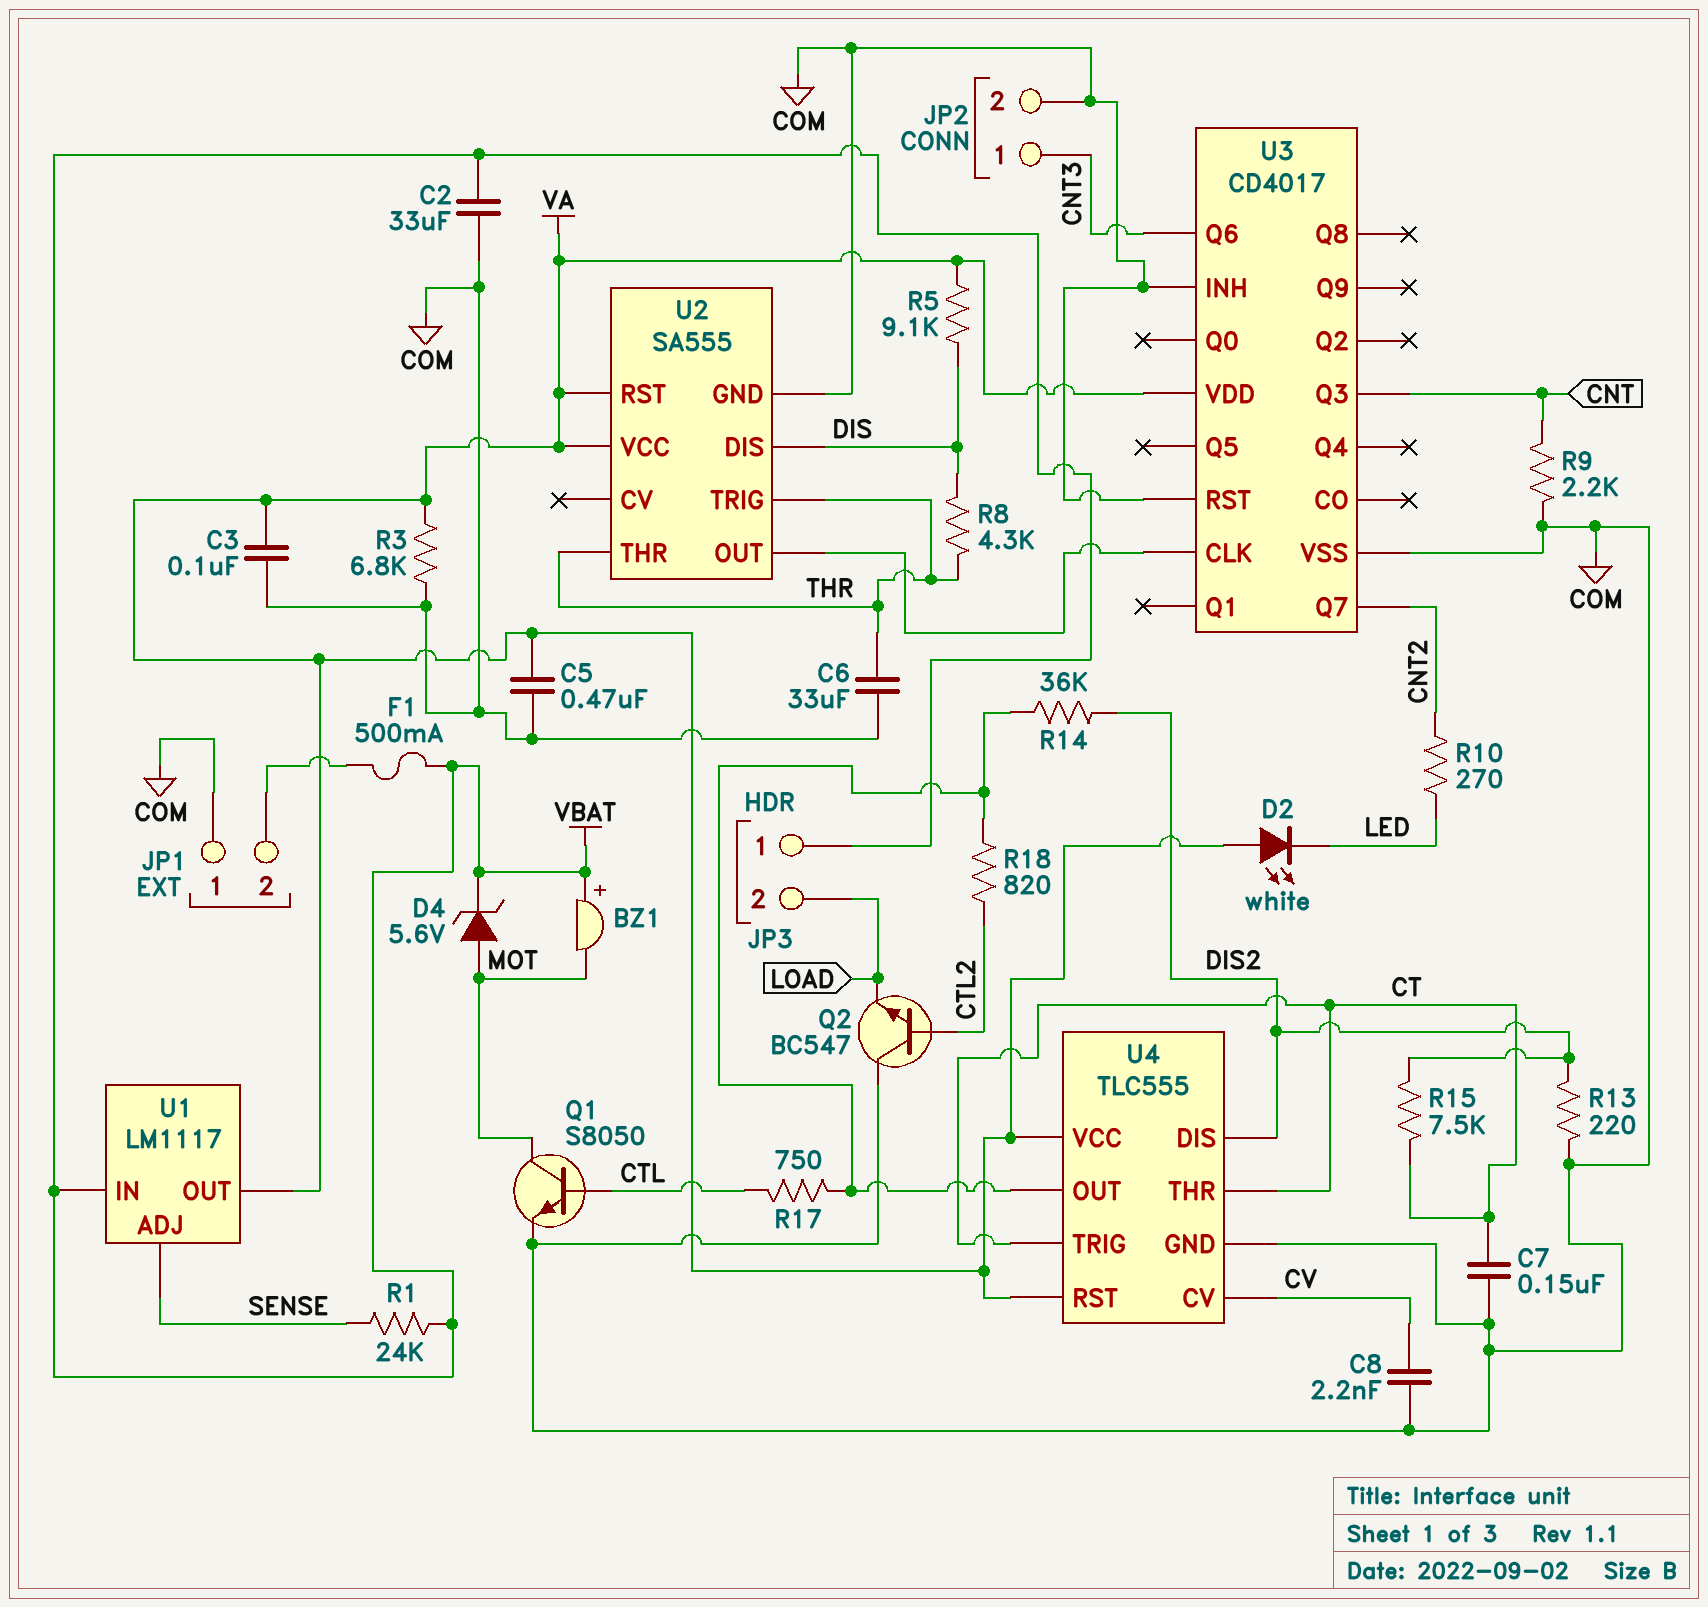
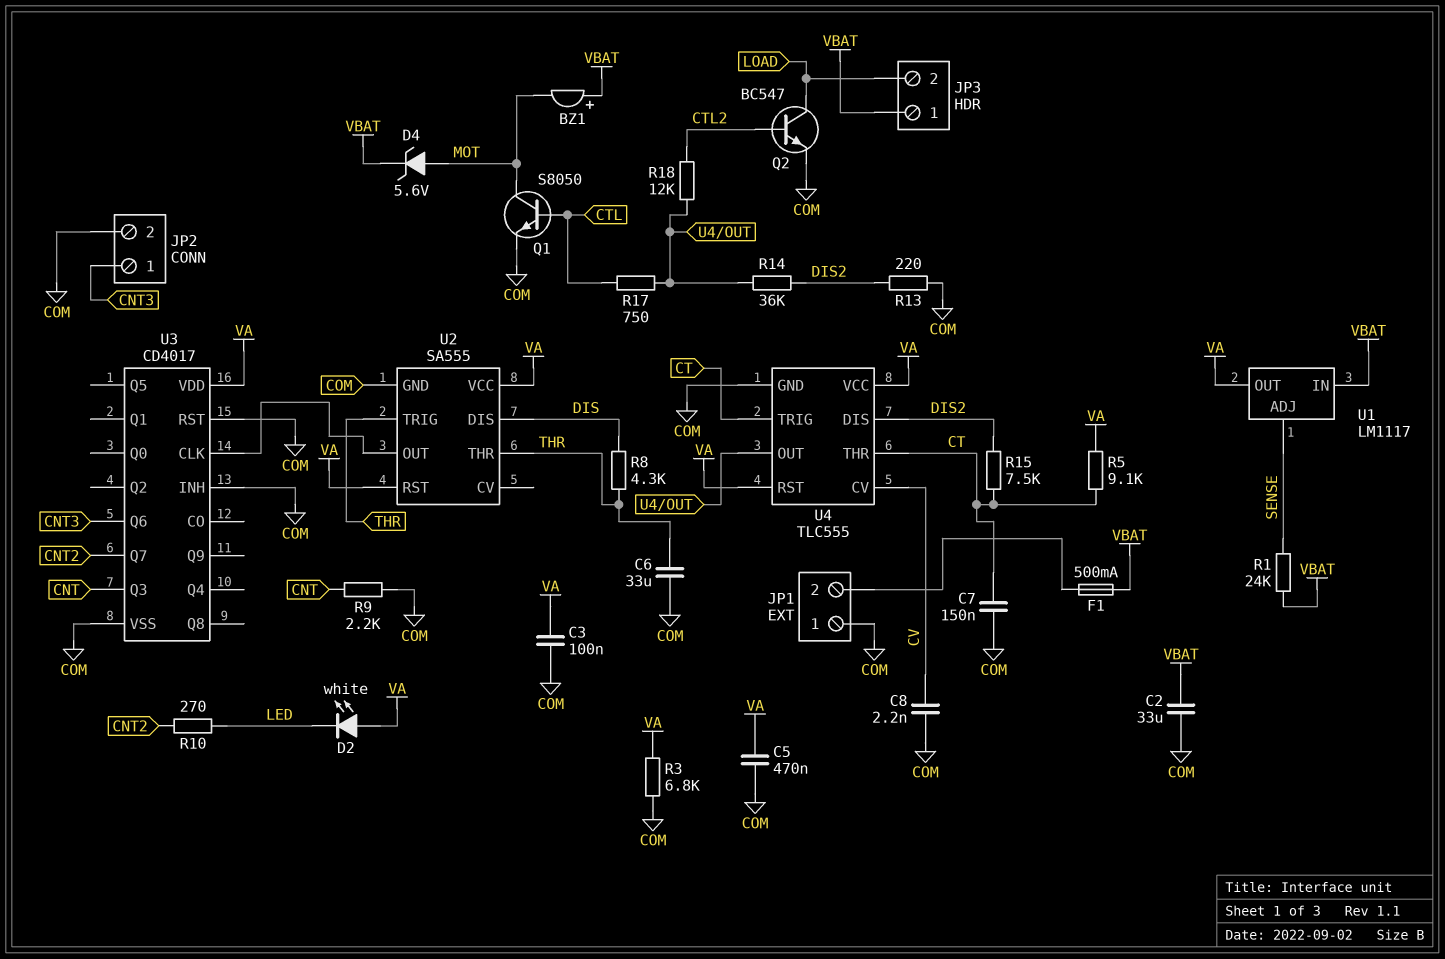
Q2: NPN BC547 (B CTL2, C COM, E LOAD) -> NPN BC547 (B CTL2, C LOAD, E COM)
R5: 9.1k (DIS, VA) -> 9.1k (CT, VA)
R18: 820 (CTL2, U4/OUT) -> 12k (CTL2, U4/OUT)

